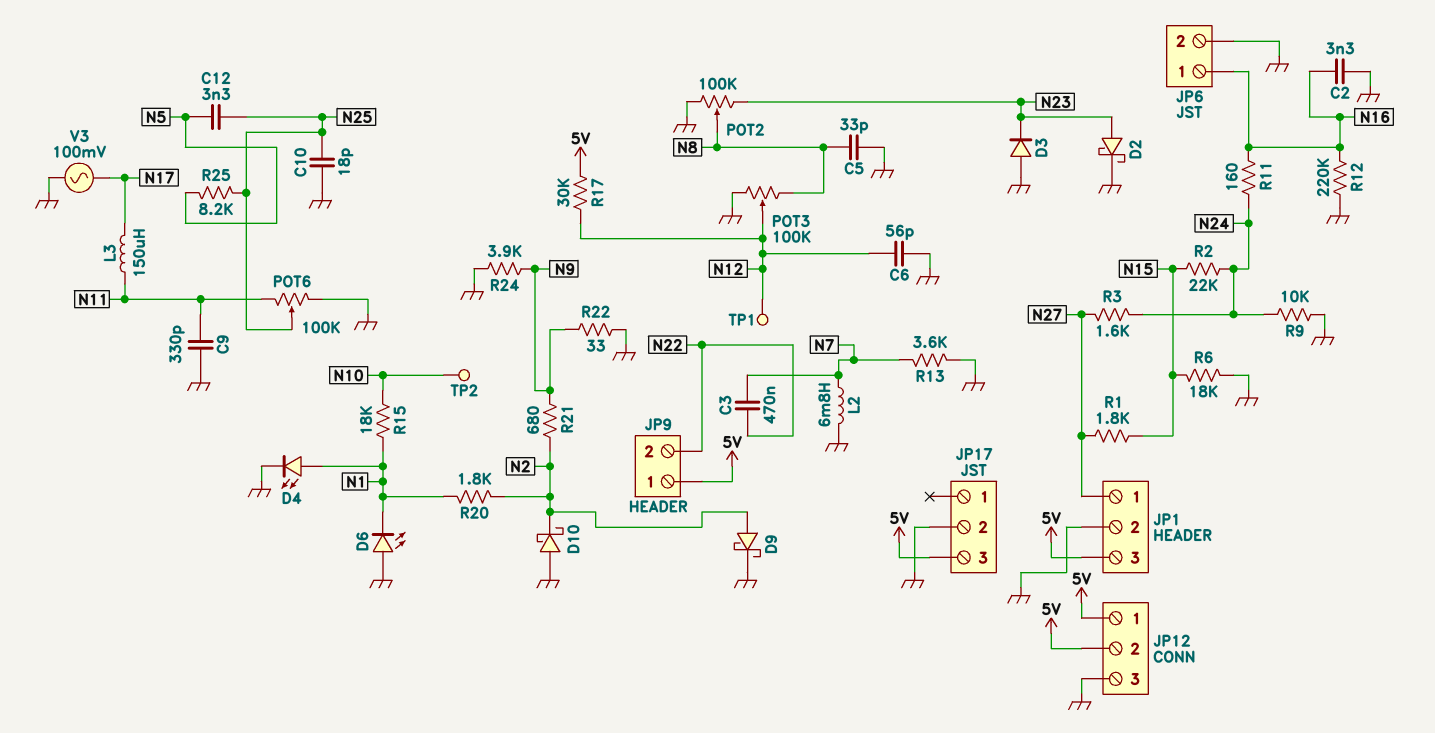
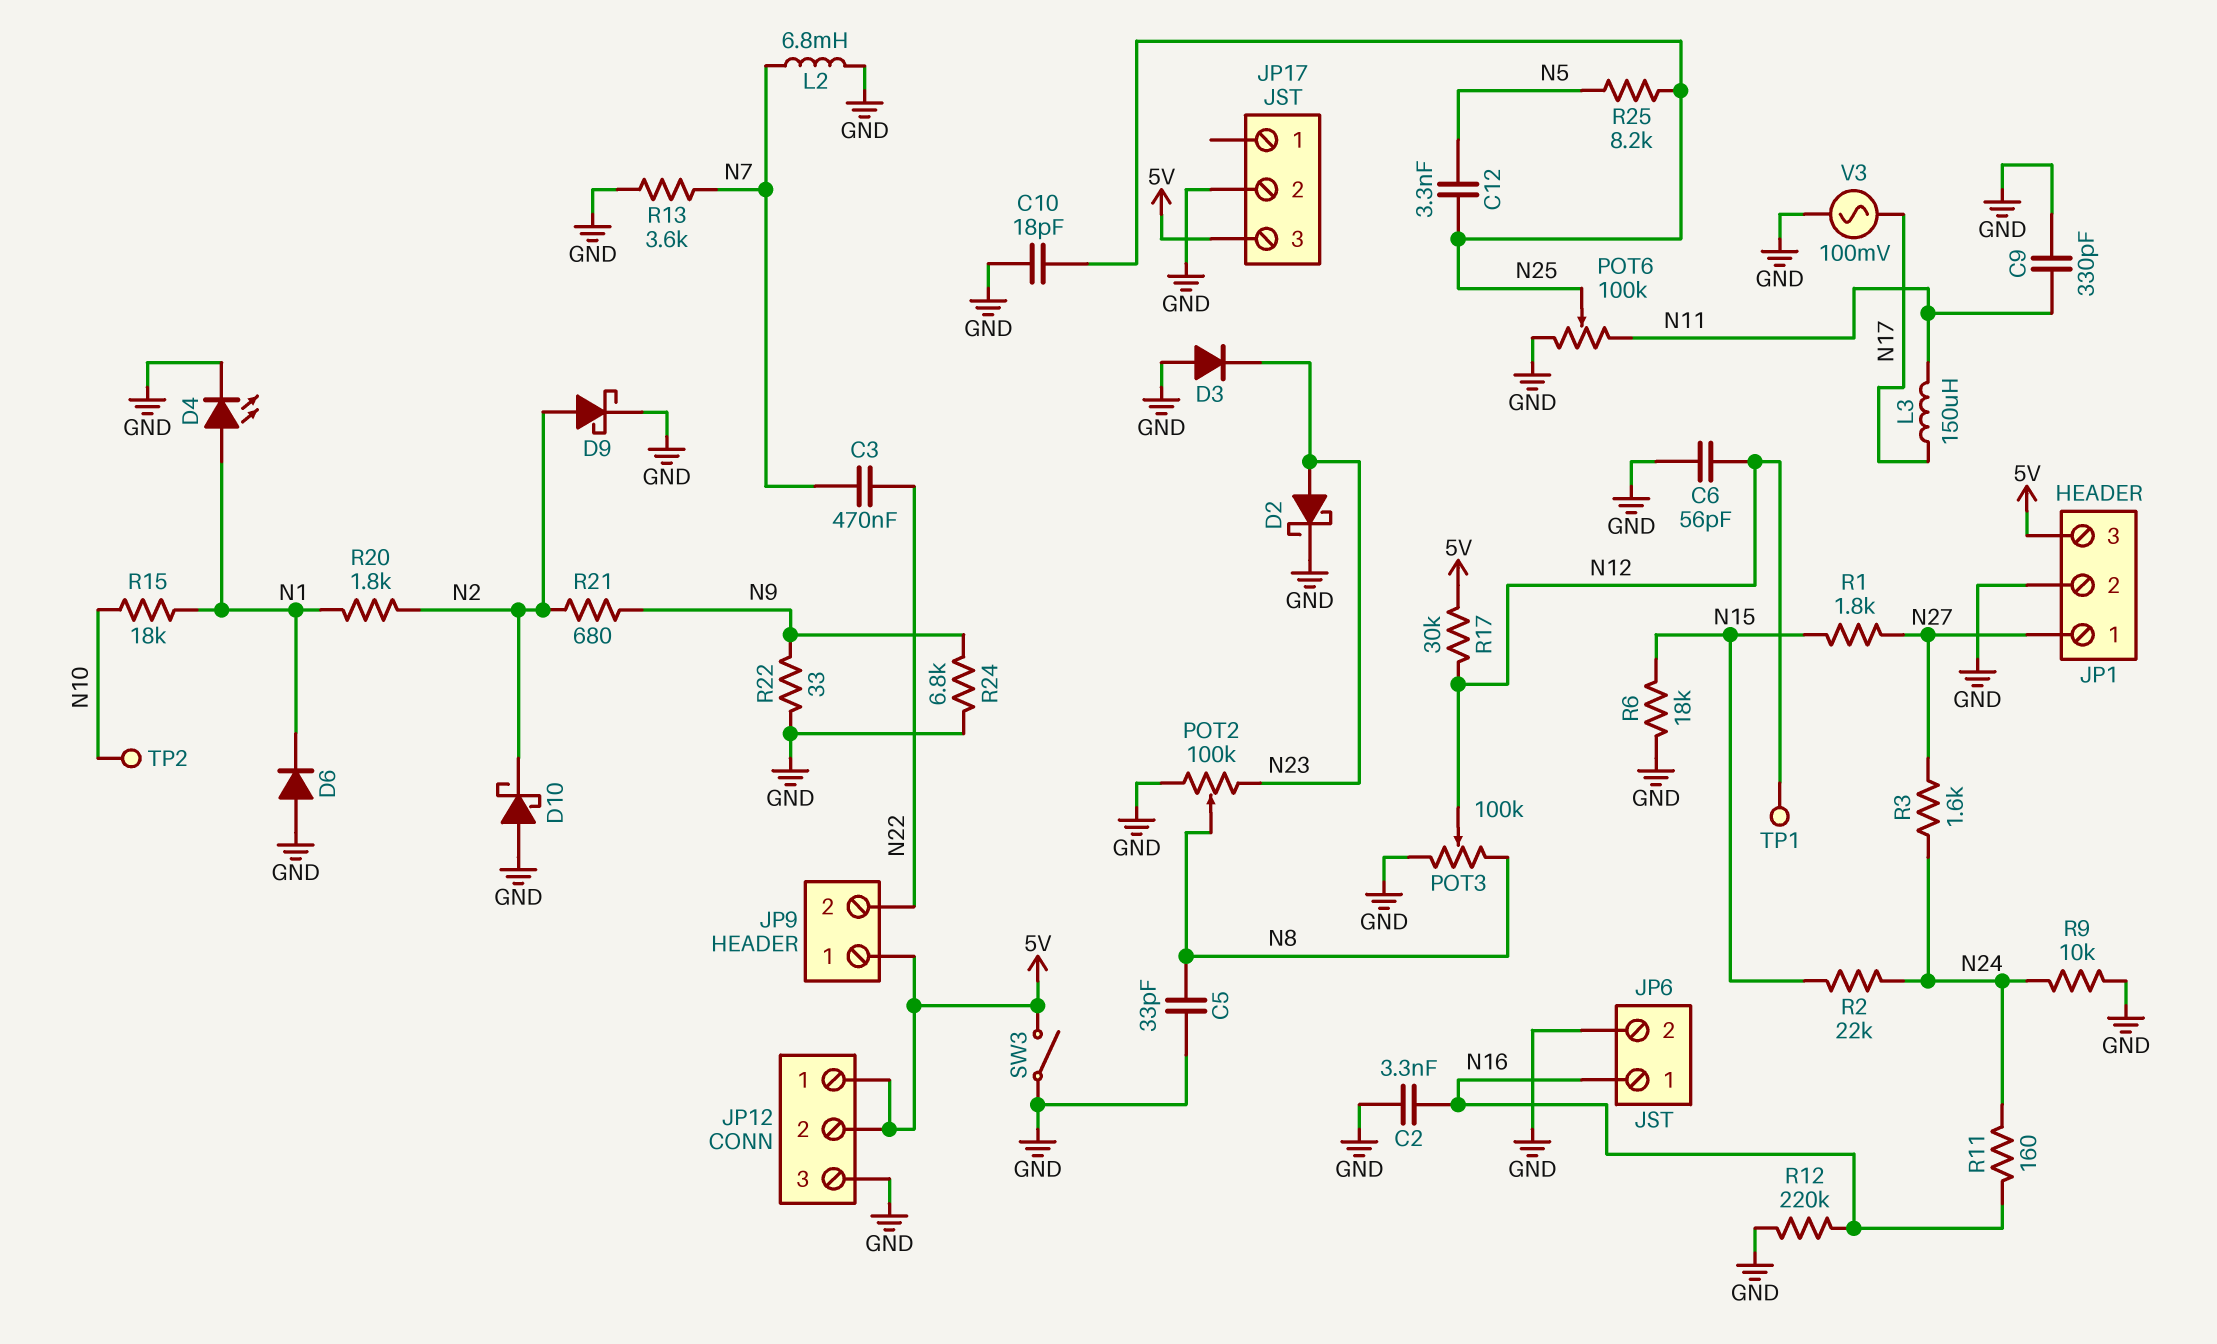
D6: LED (A GND, K N1) -> diode (A GND, K N1)
R24: 3.9k (GND, N9) -> 6.8k (GND, N9)
SW3: none -> switch (5V, GND)

